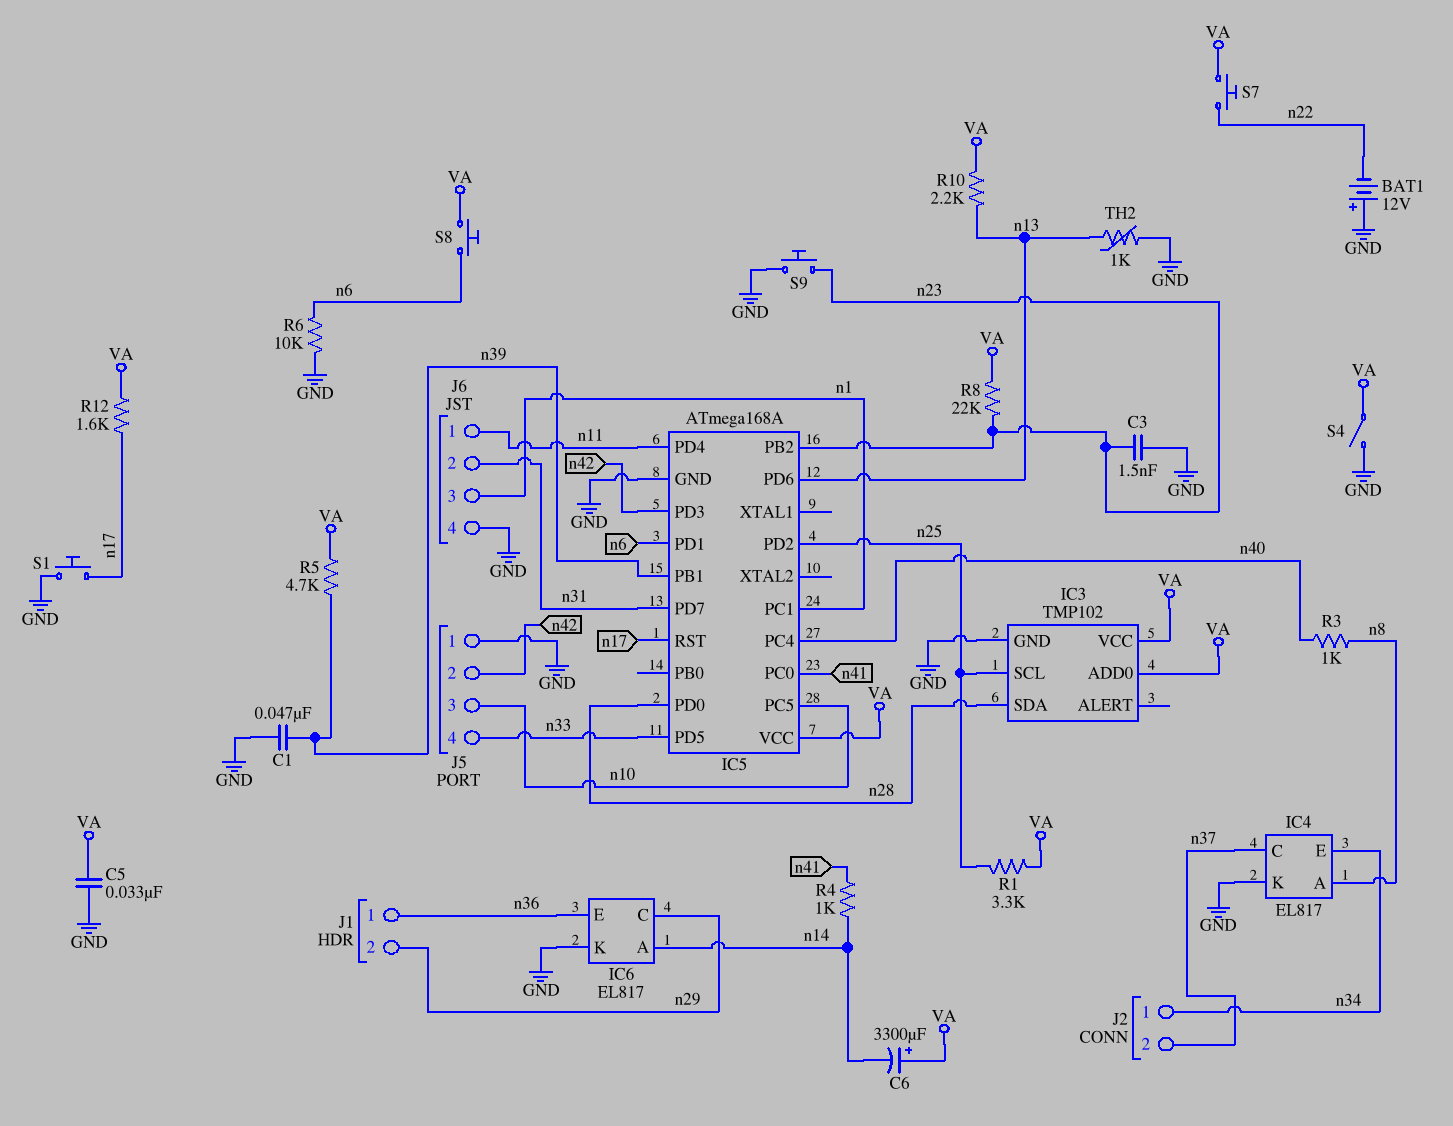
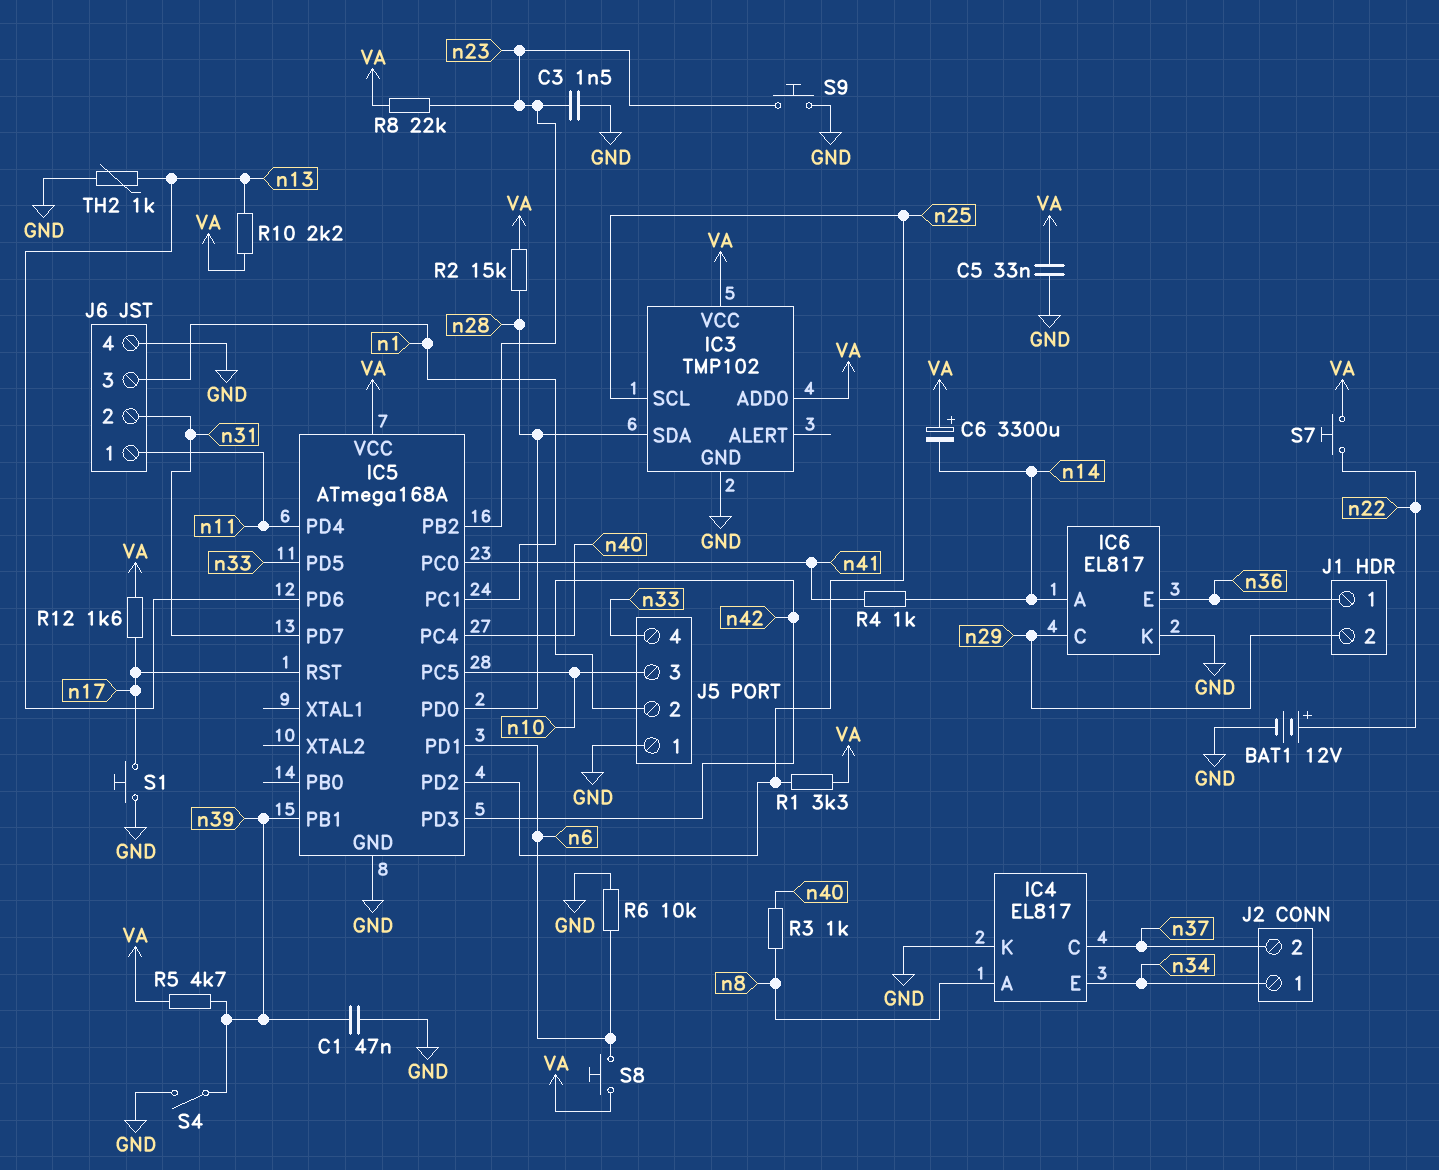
BAT1: 12V (plus GND, minus n22) -> 12V (plus n22, minus GND)
R2: none -> 15k (VA, n28)
S4: switch (GND, VA) -> switch (GND, n39)

